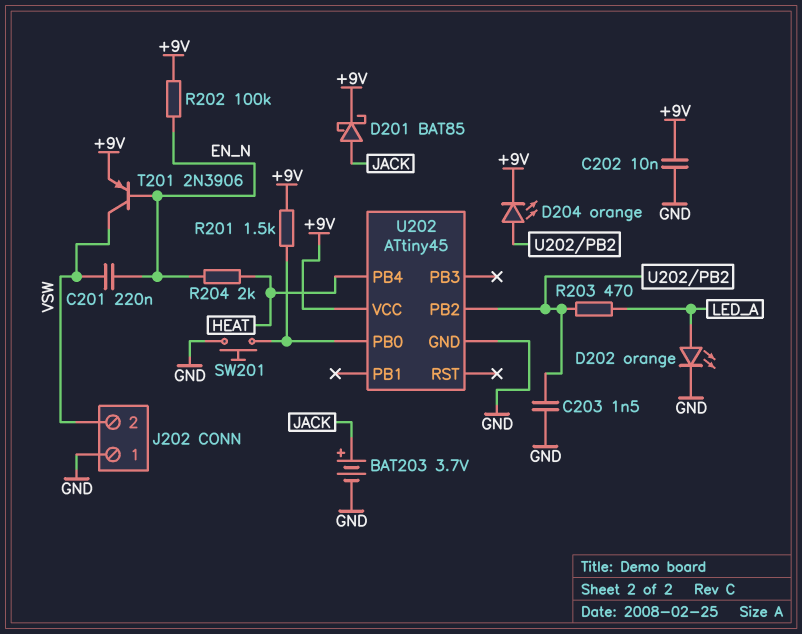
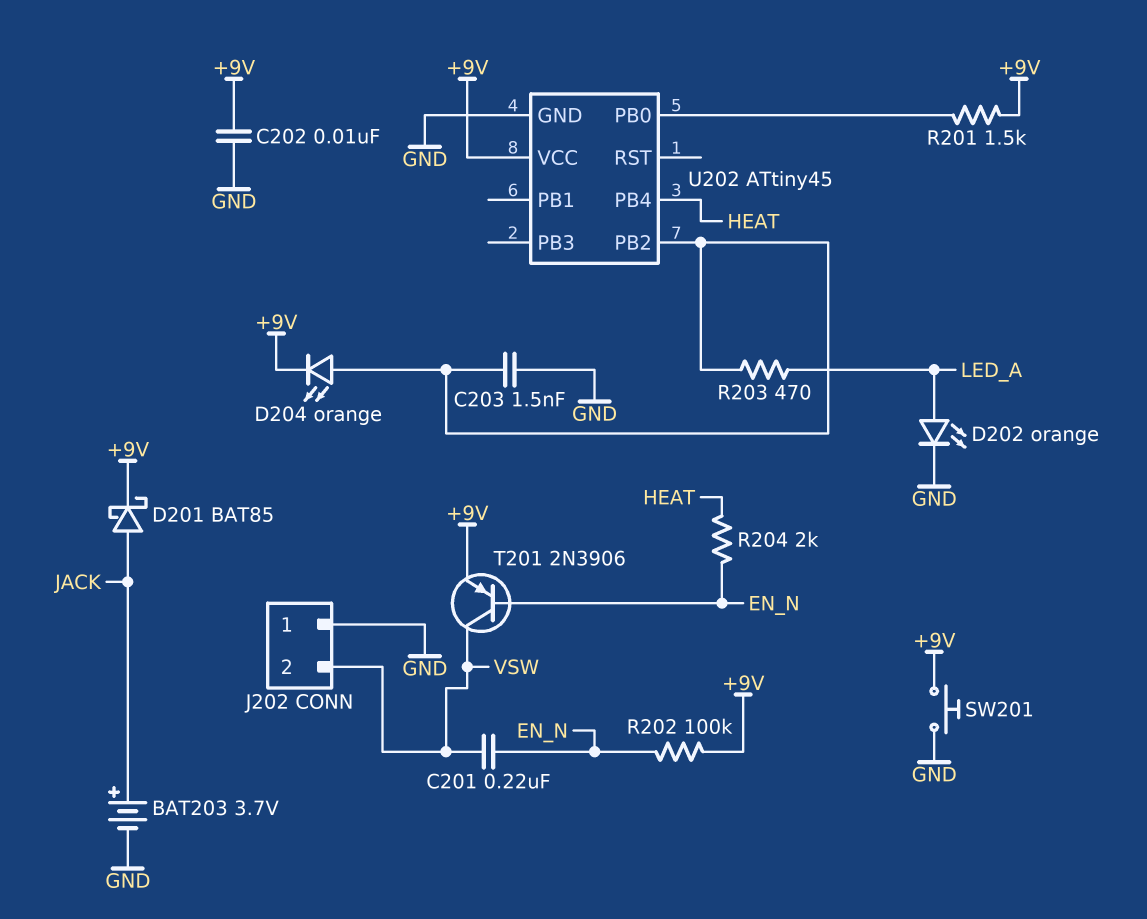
SW201: button (GND, U202/PB0) -> button (+9V, GND)

